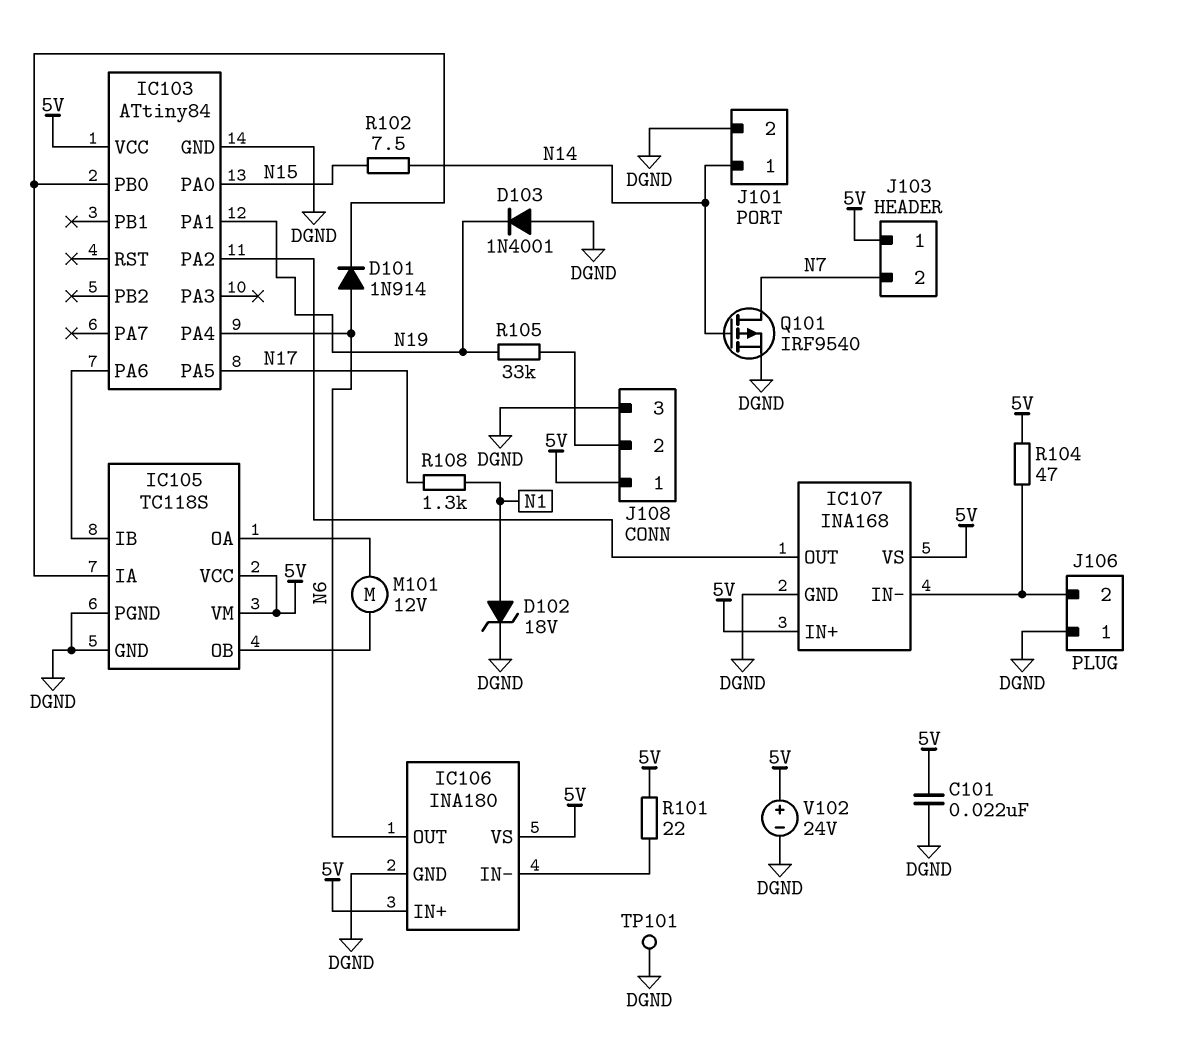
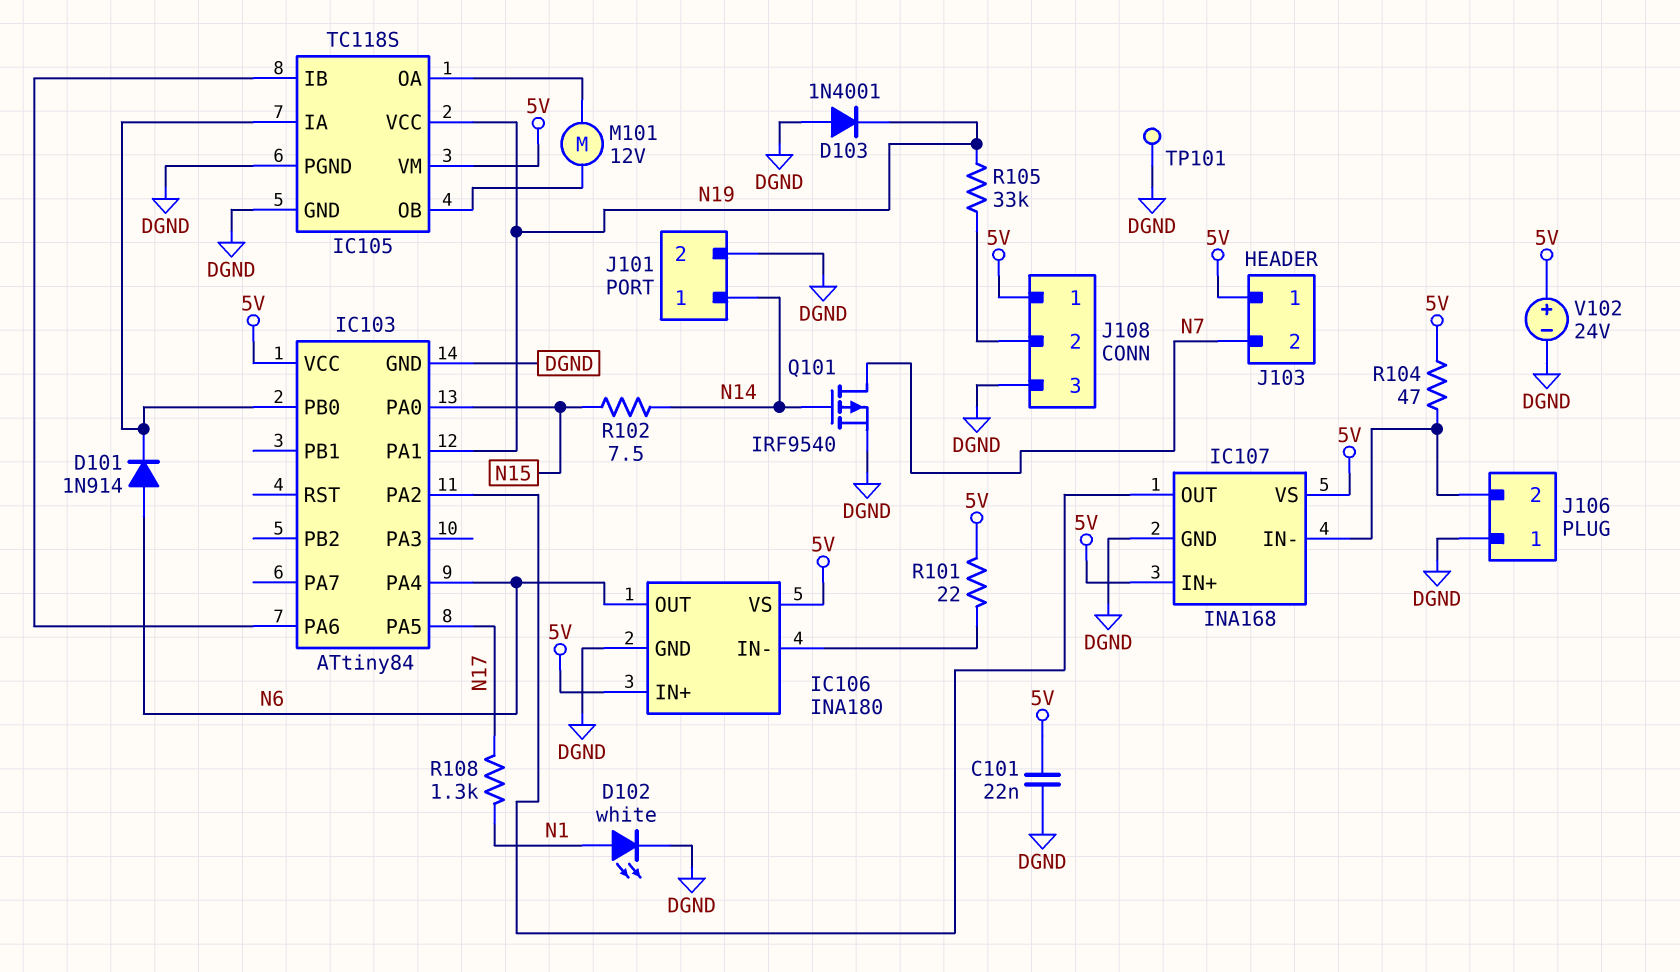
D102: zener 18V (A N1, K DGND) -> LED white (A N1, K DGND)
IC105 pin VCC: 5V -> N19

